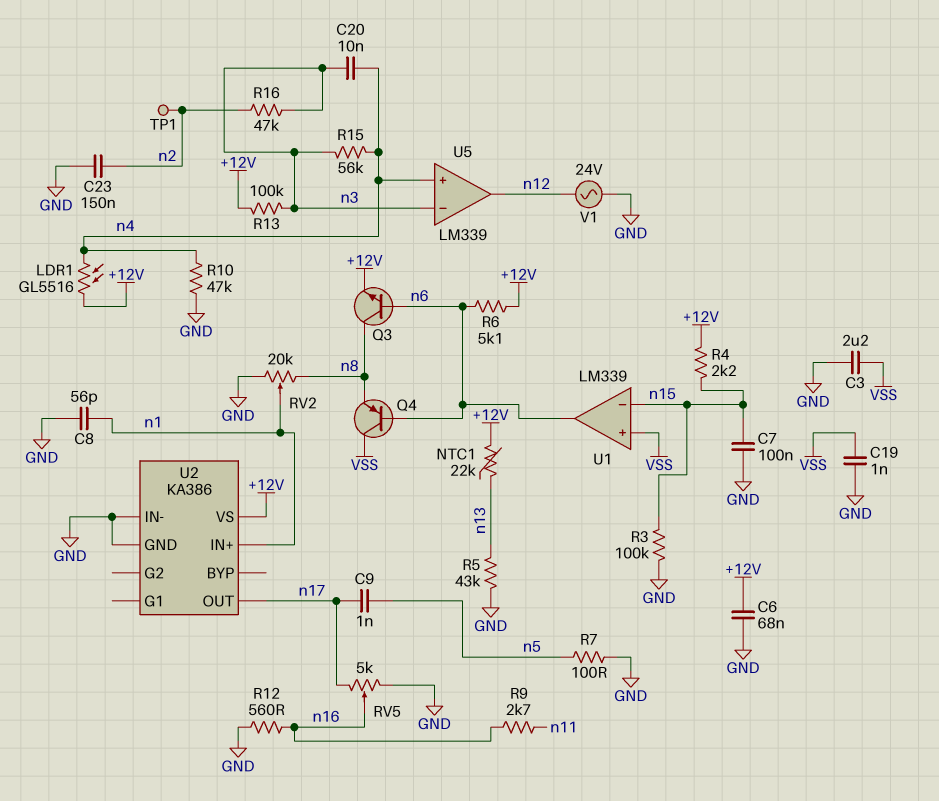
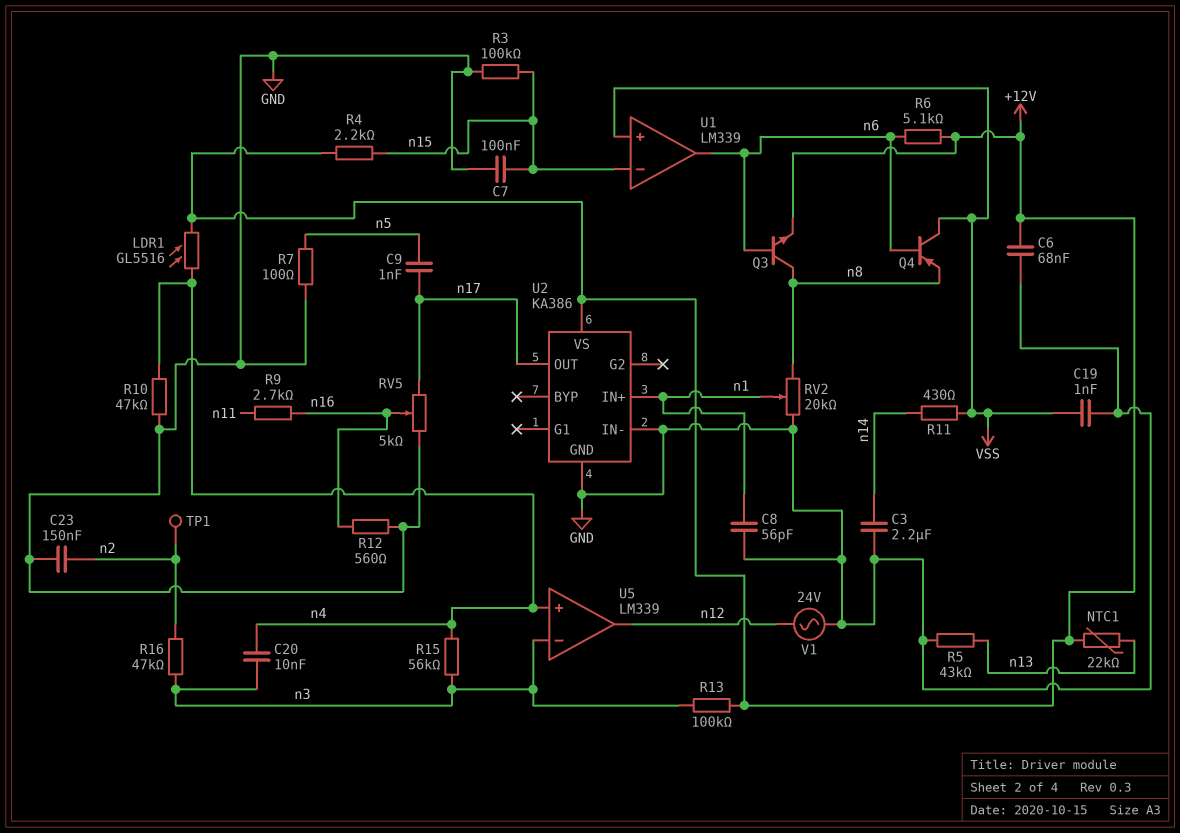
C3: 2.2uF (GND, VSS) -> 2.2uF (GND, n14)
R11: none -> 430 (VSS, n14)

